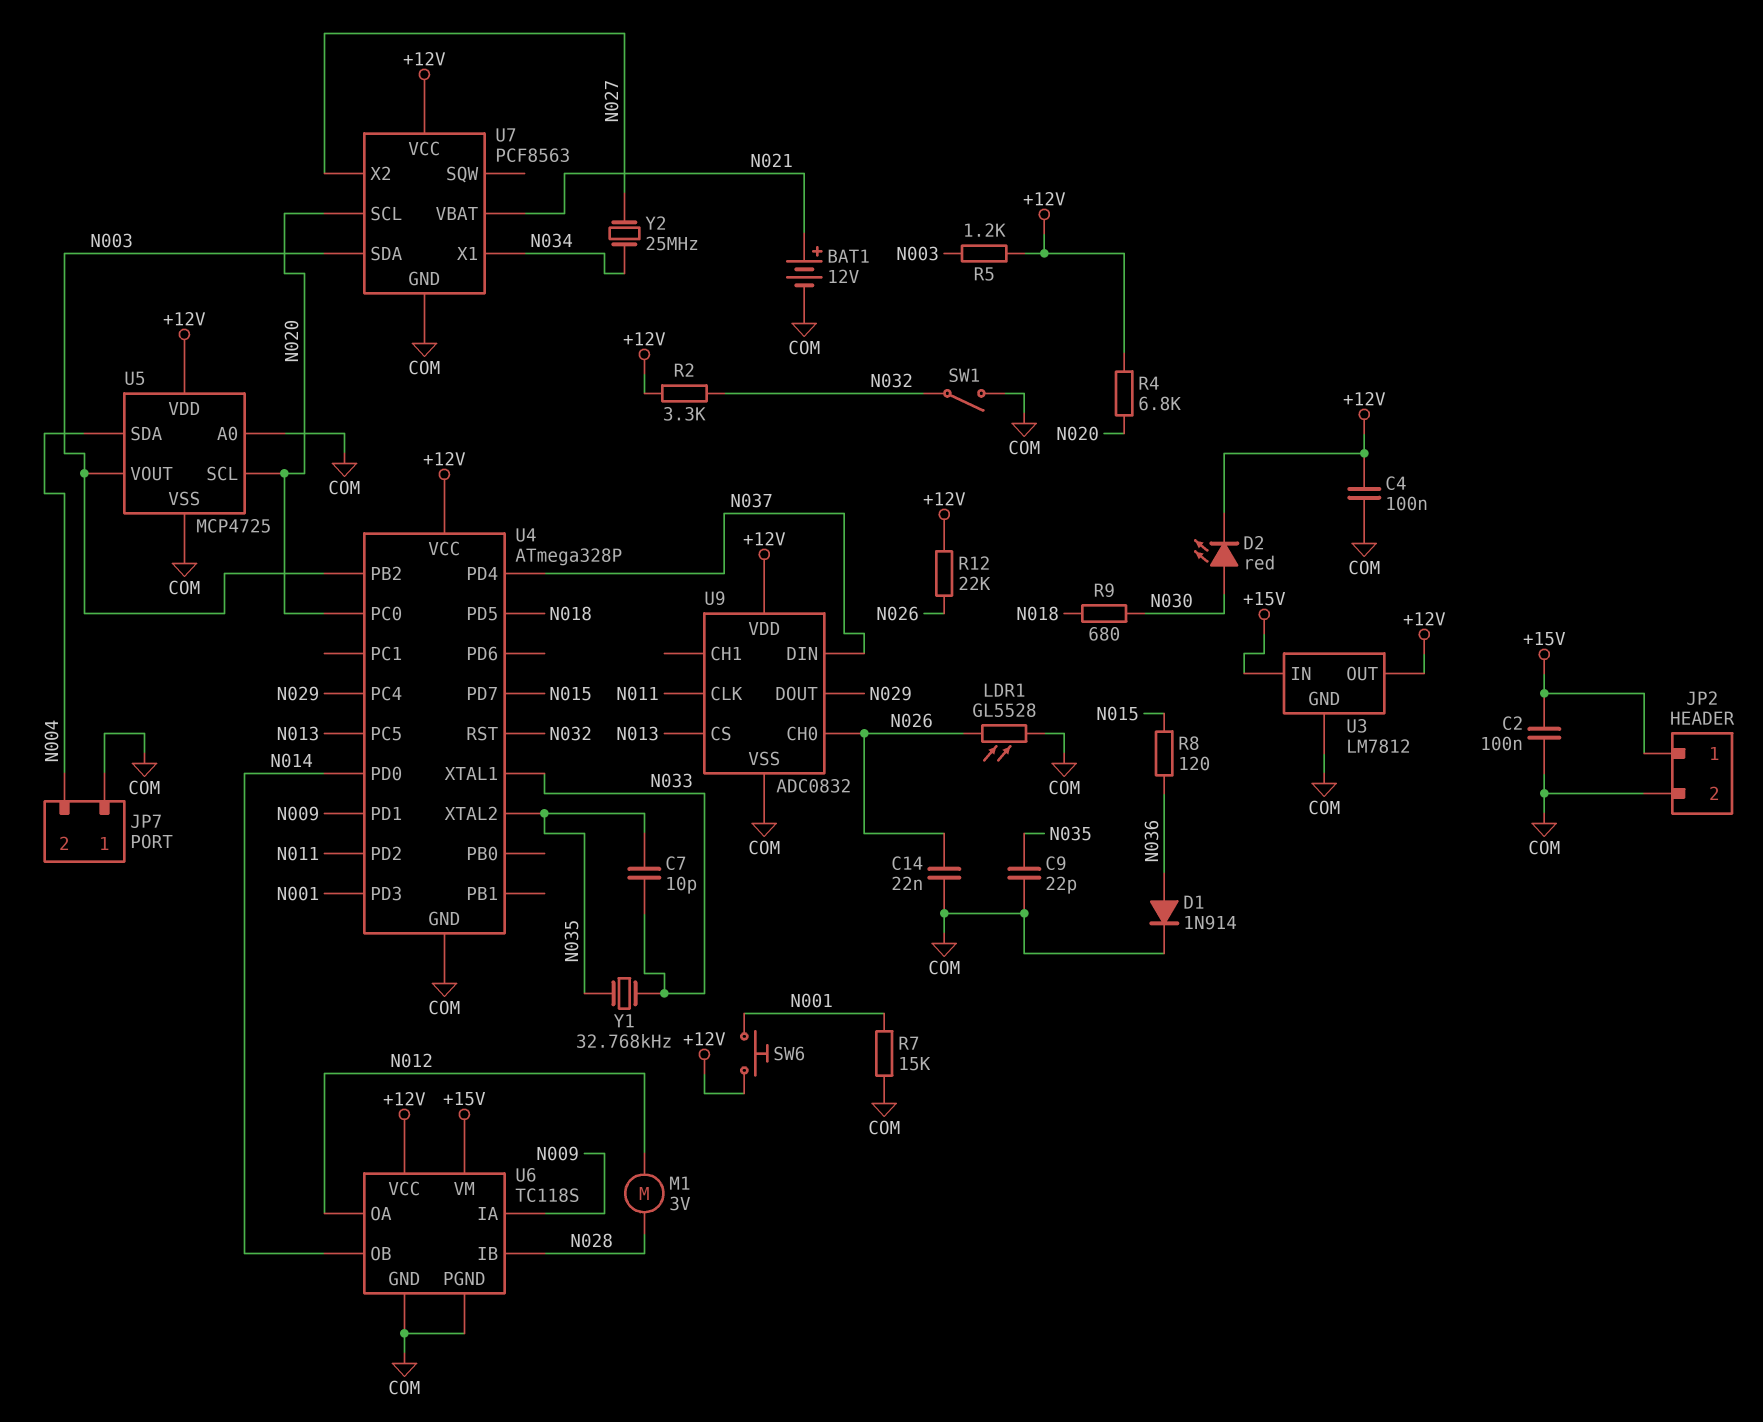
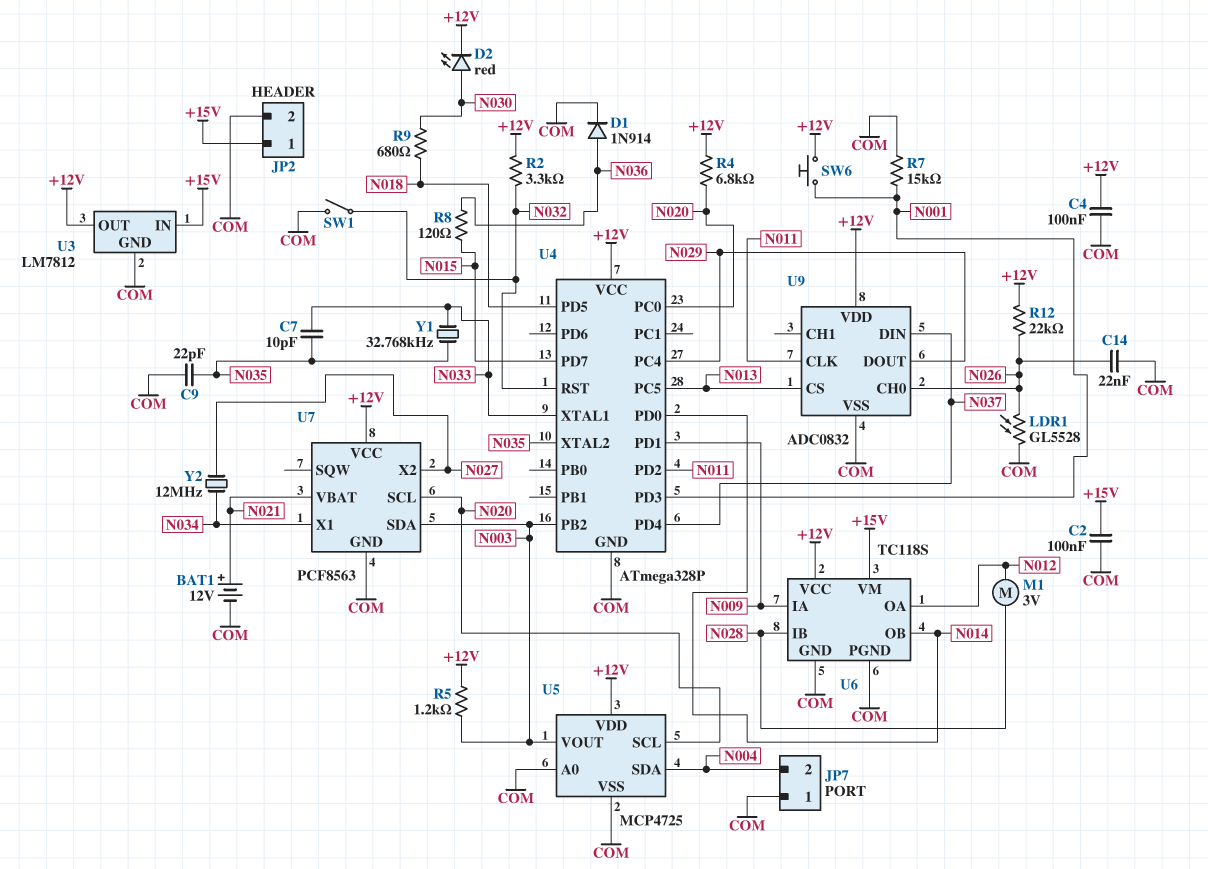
Y2: 25MHz (N027, N034) -> 12MHz (N027, N034)

